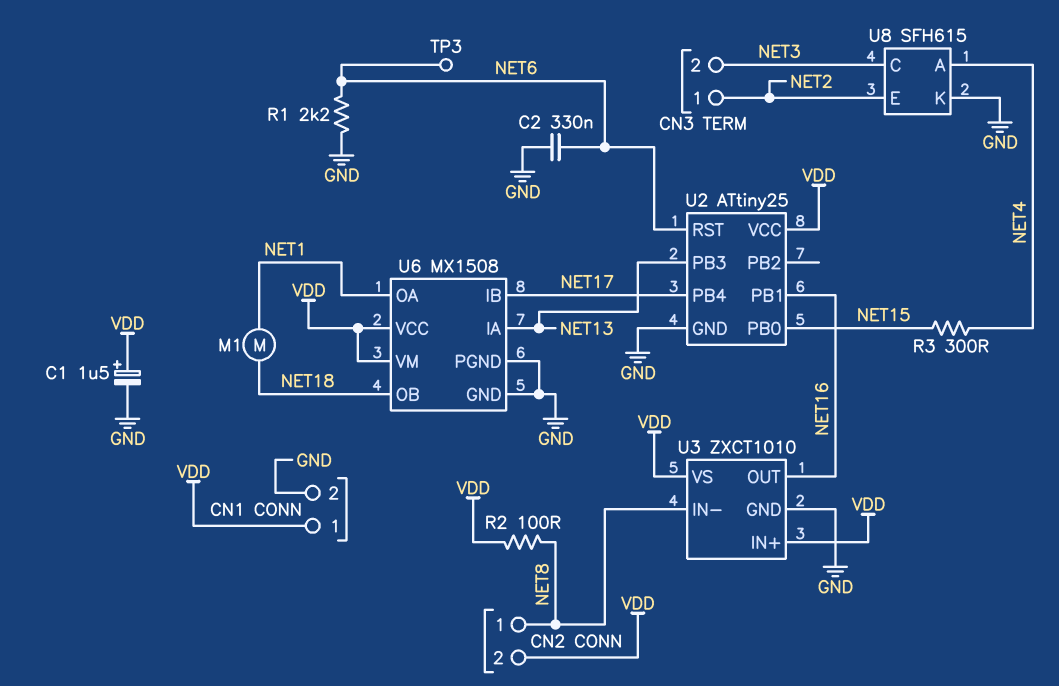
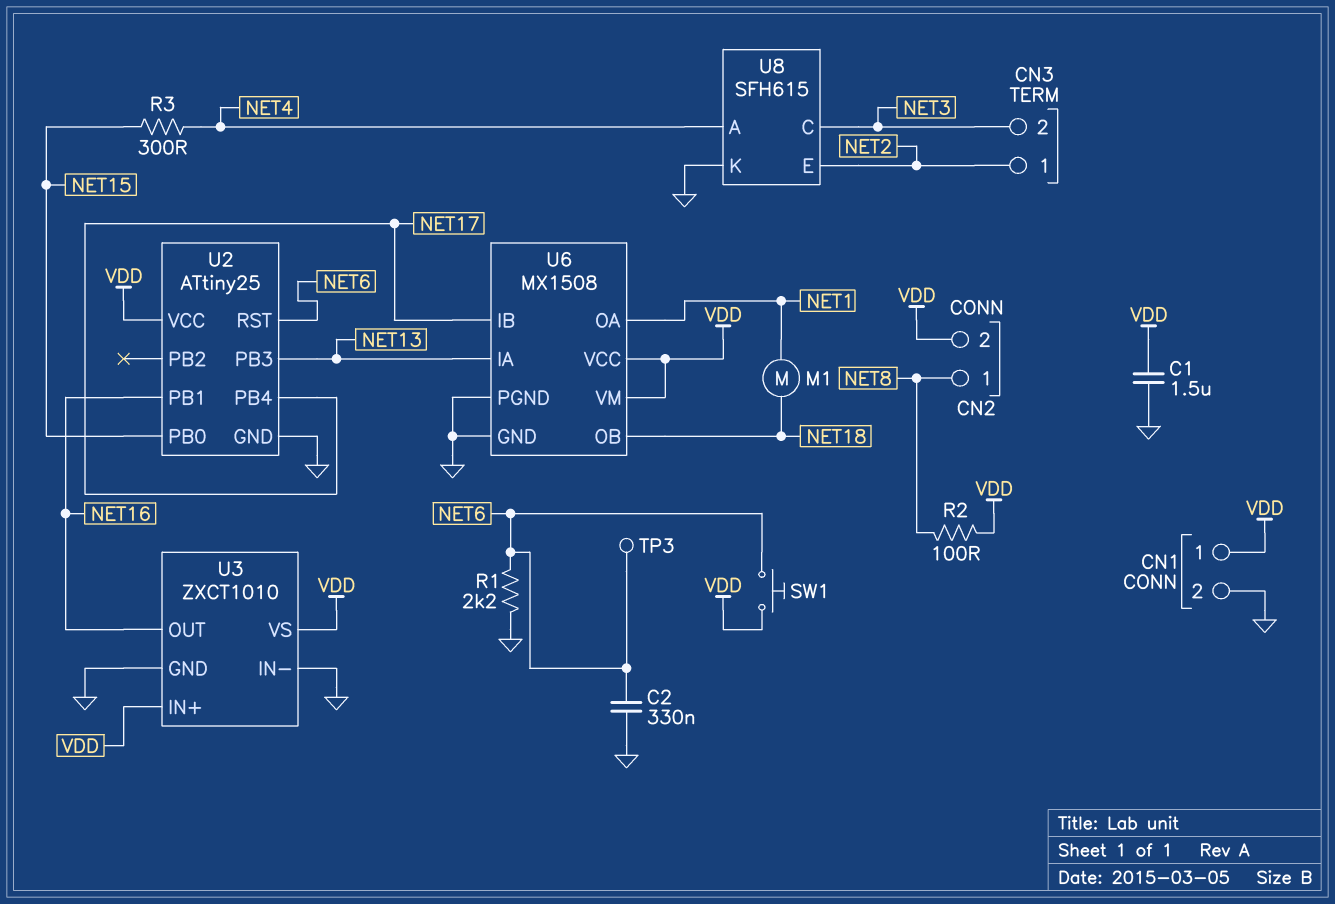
C1: 1.5uF (plus VDD, minus GND) -> 1.5uF (GND, VDD)
SW1: none -> button (NET6, VDD)
U3 pin IN-: NET8 -> GND

